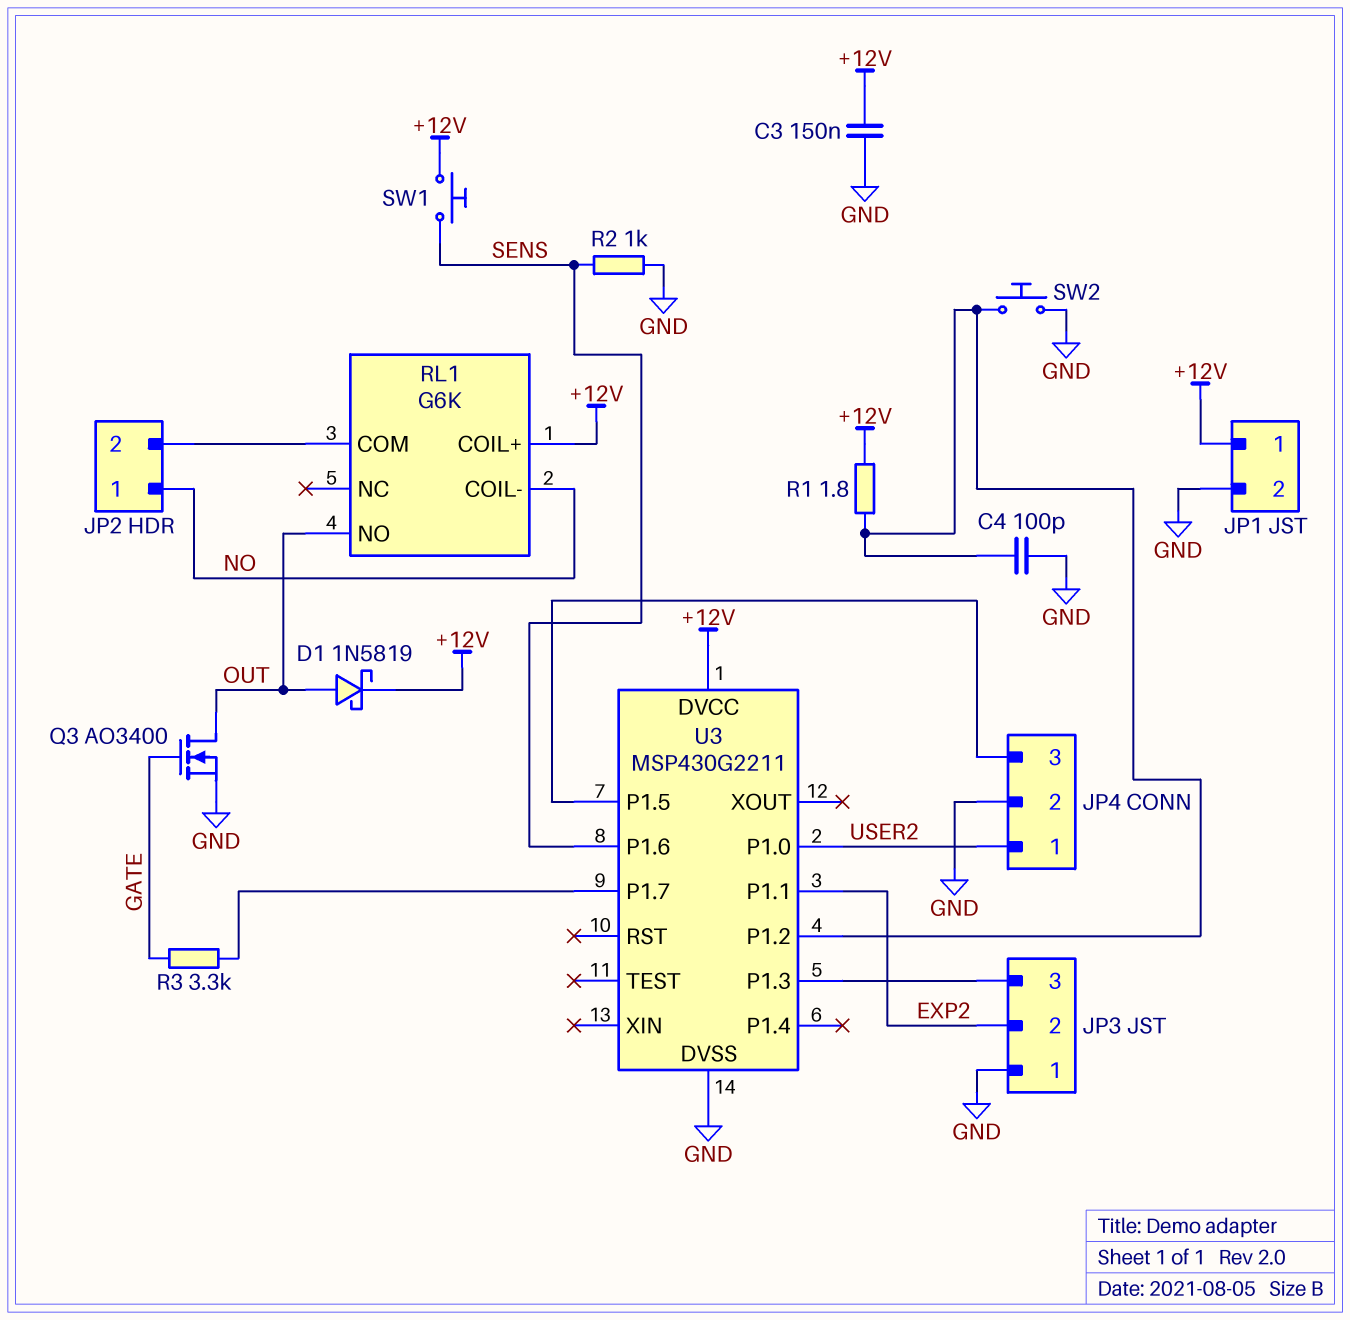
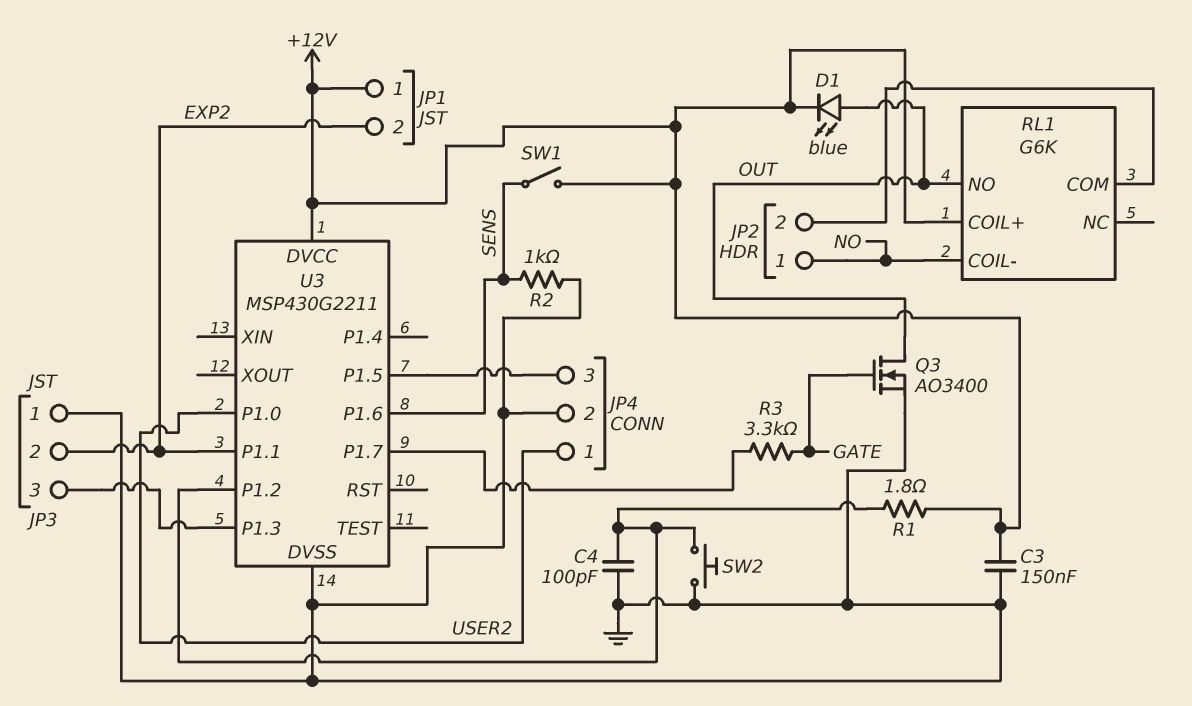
D1: schottky 1N5819 (A OUT, K +12V) -> LED blue (A OUT, K +12V)
JP1 pin 2: GND -> EXP2
SW1: button (+12V, SENS) -> switch (+12V, SENS)

